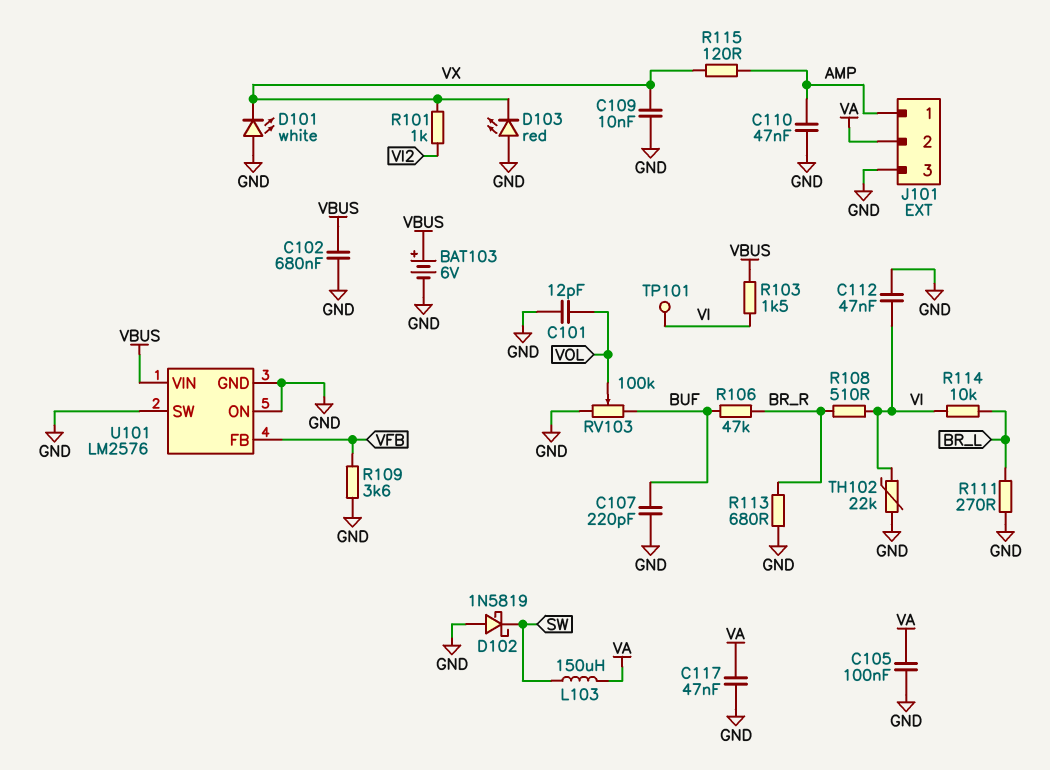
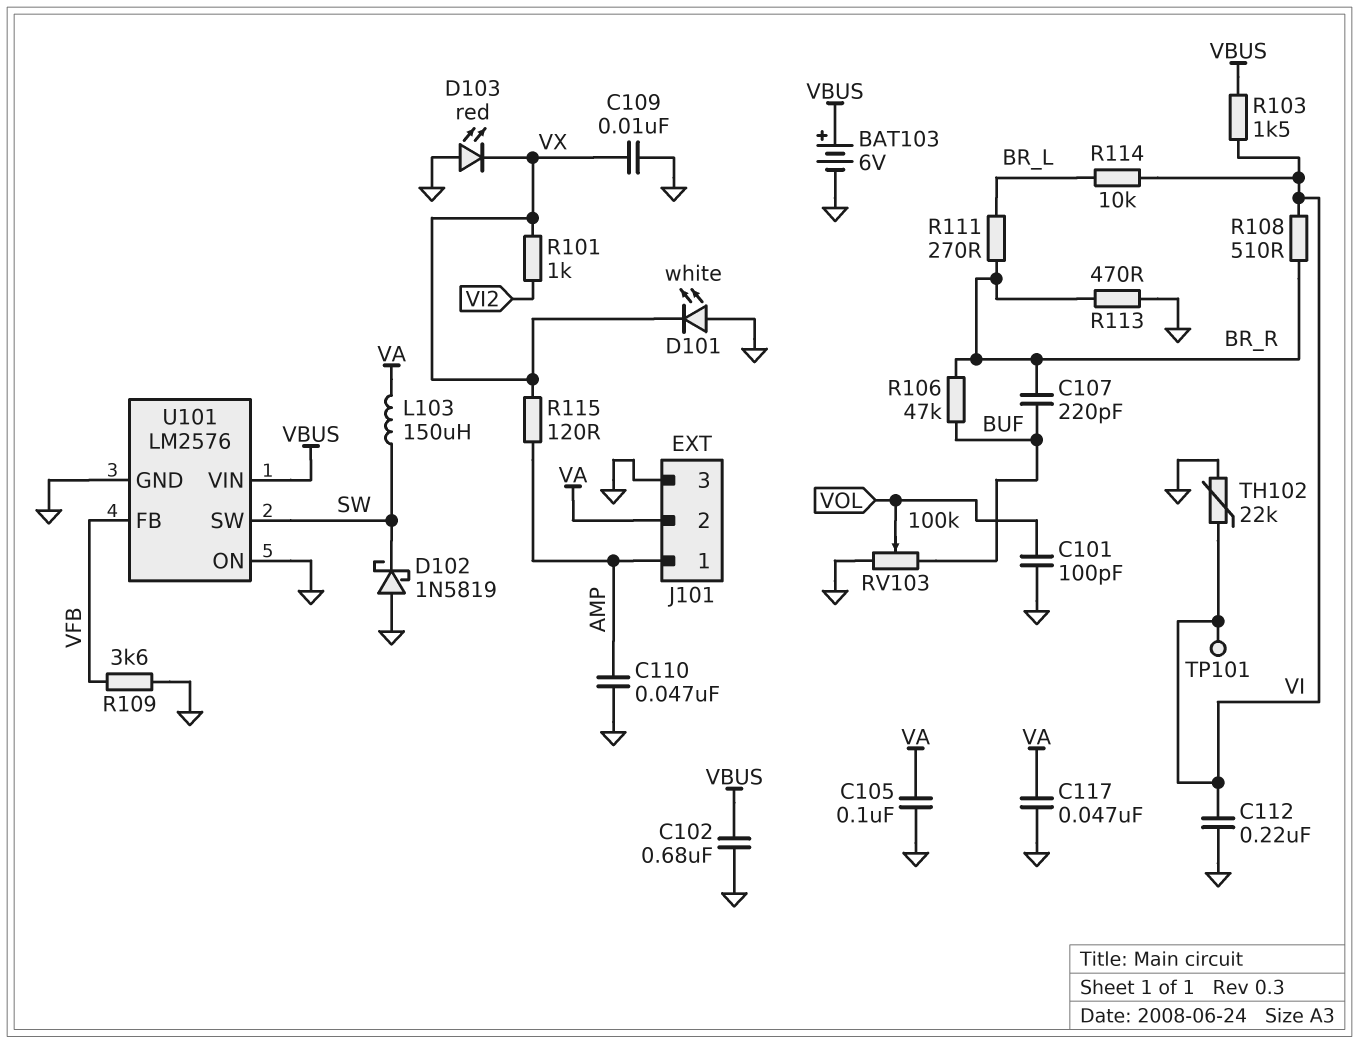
C101: 12pF (GND, VOL) -> 100pF (GND, VOL)
C107: 220pF (BUF, GND) -> 220pF (BR_R, BUF)
C112: 47nF (GND, VI) -> 220nF (GND, VI)
R111: 270 (BR_L, GND) -> 270 (BR_L, BR_R)
R113: 680 (BR_R, GND) -> 470 (BR_R, GND)
U101 pin SW: GND -> SW

